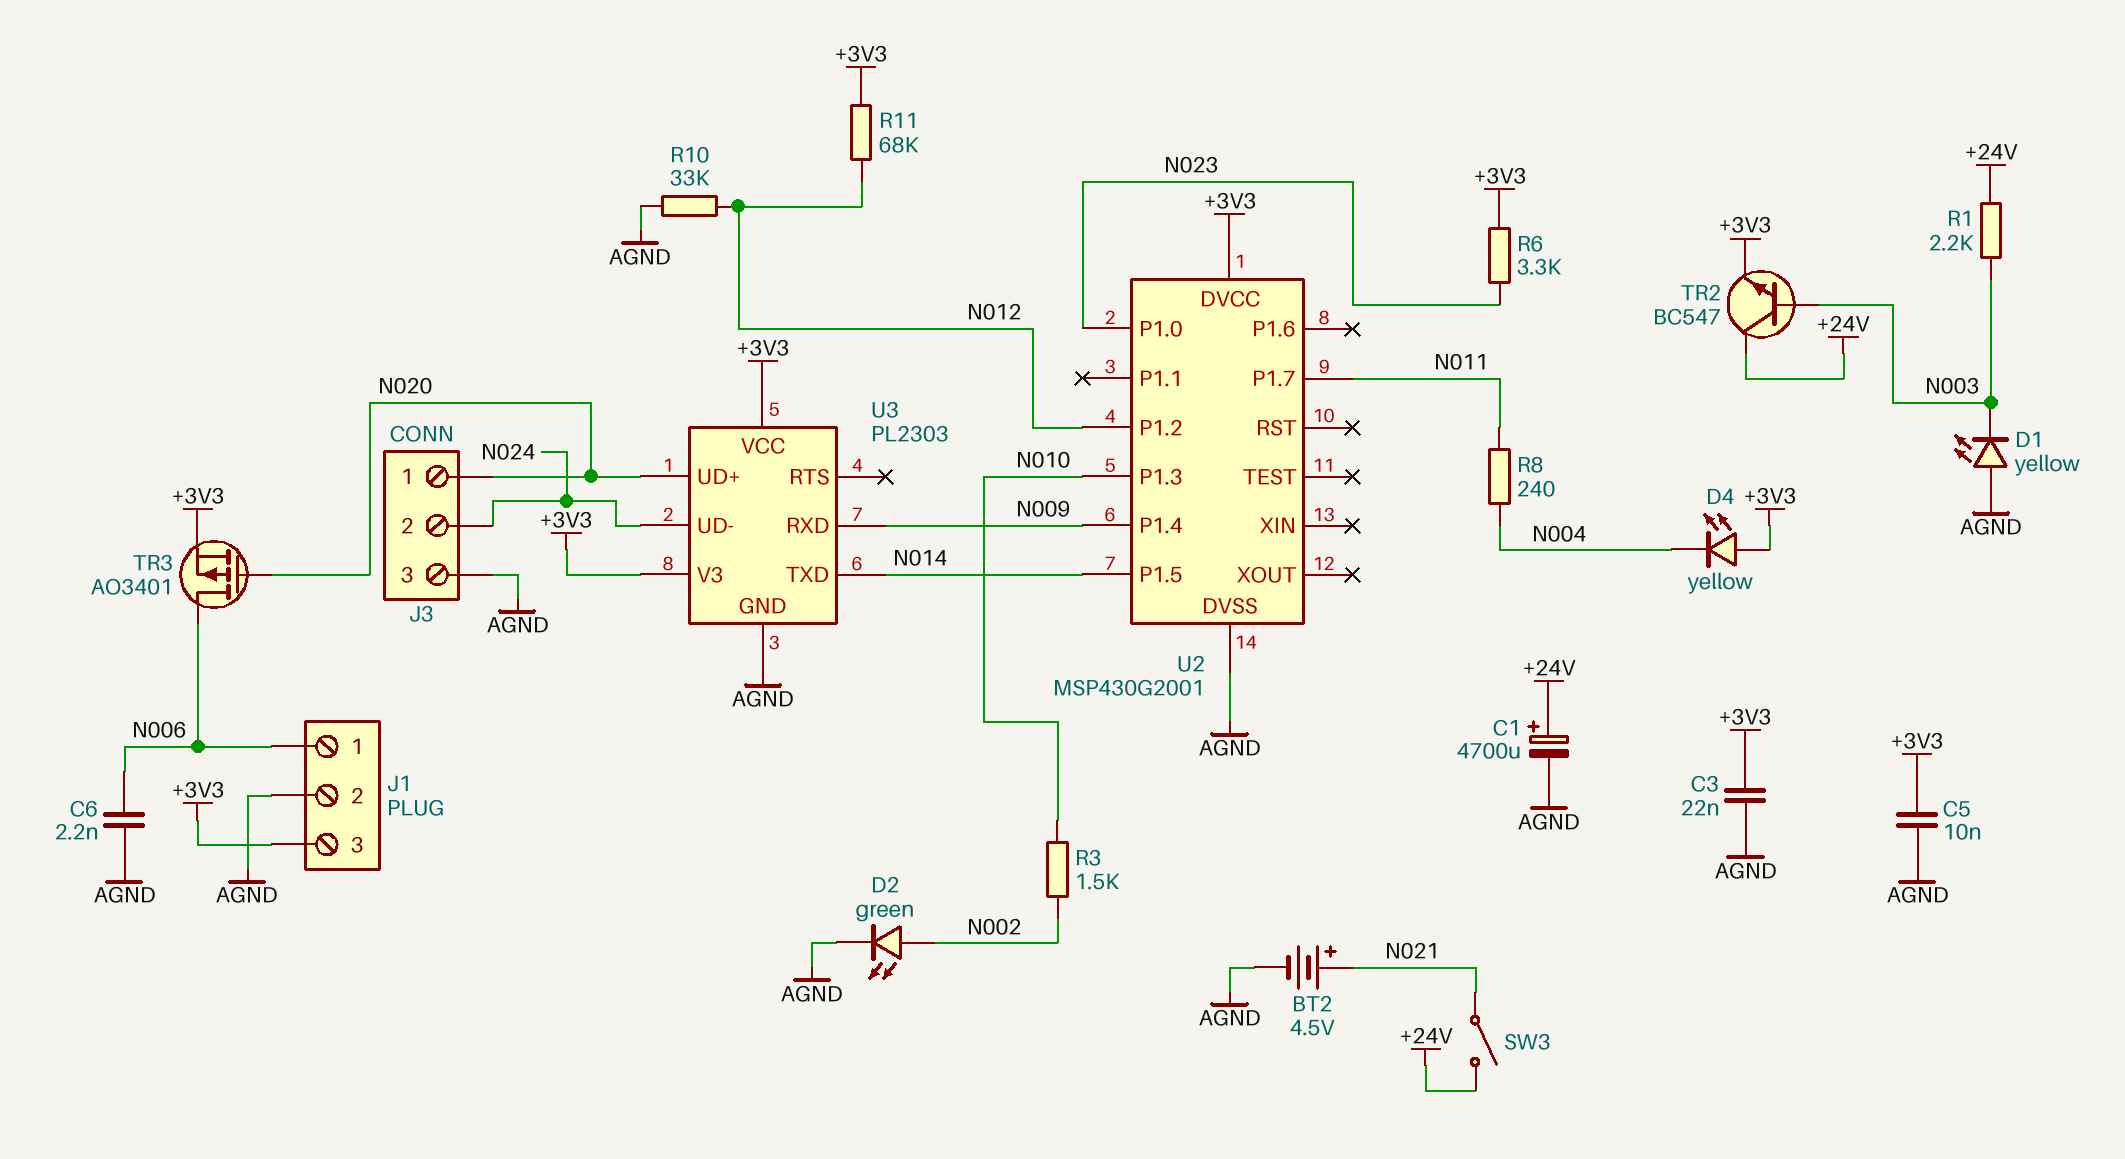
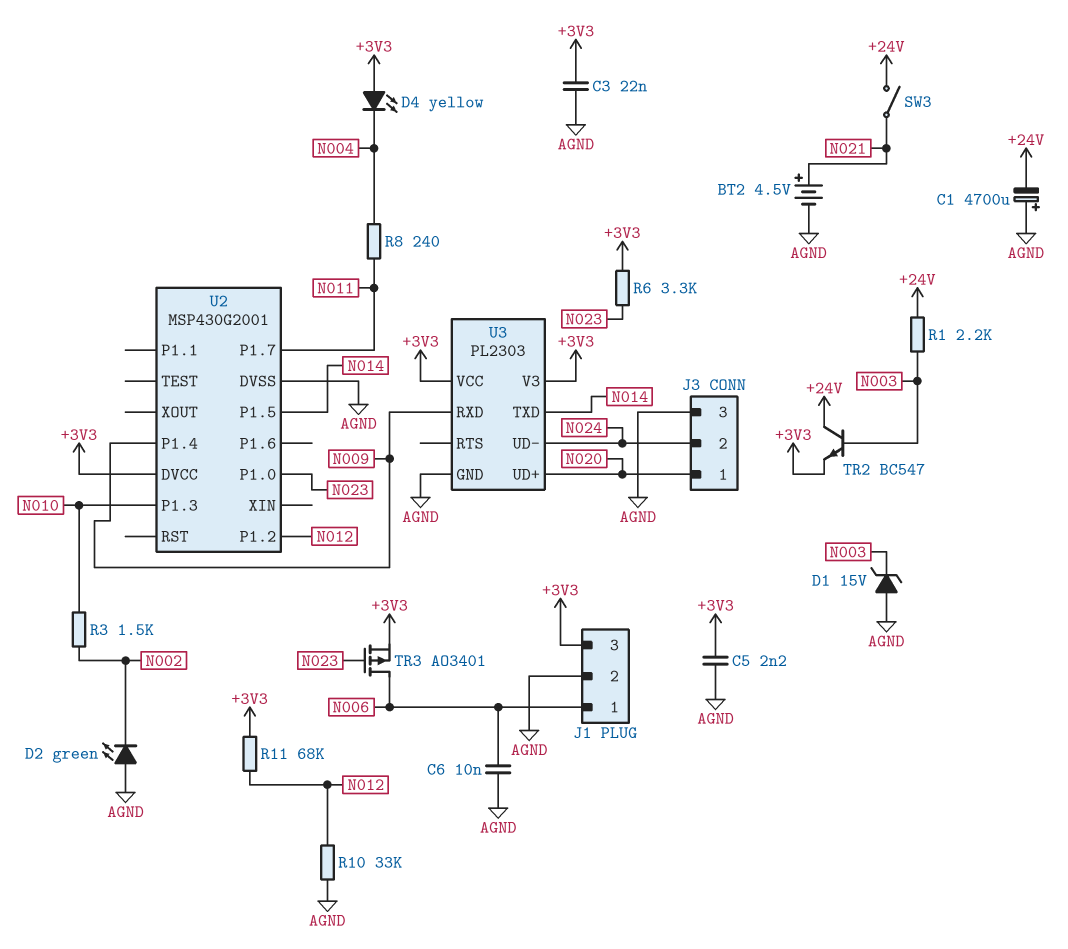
C1: 4700uF (plus +24V, minus AGND) -> 4700uF (plus AGND, minus +24V)
C5: 10nF (+3V3, AGND) -> 2.2nF (+3V3, AGND)
C6: 2.2nF (AGND, N006) -> 10nF (AGND, N006)
D1: LED yellow (A AGND, K N003) -> zener 15V (A AGND, K N003)
D2: LED green (A N002, K AGND) -> LED green (A AGND, K N002)
TR3: PMOS AO3401 (G N020, D N006, S +3V3) -> PMOS AO3401 (G N023, D N006, S +3V3)

